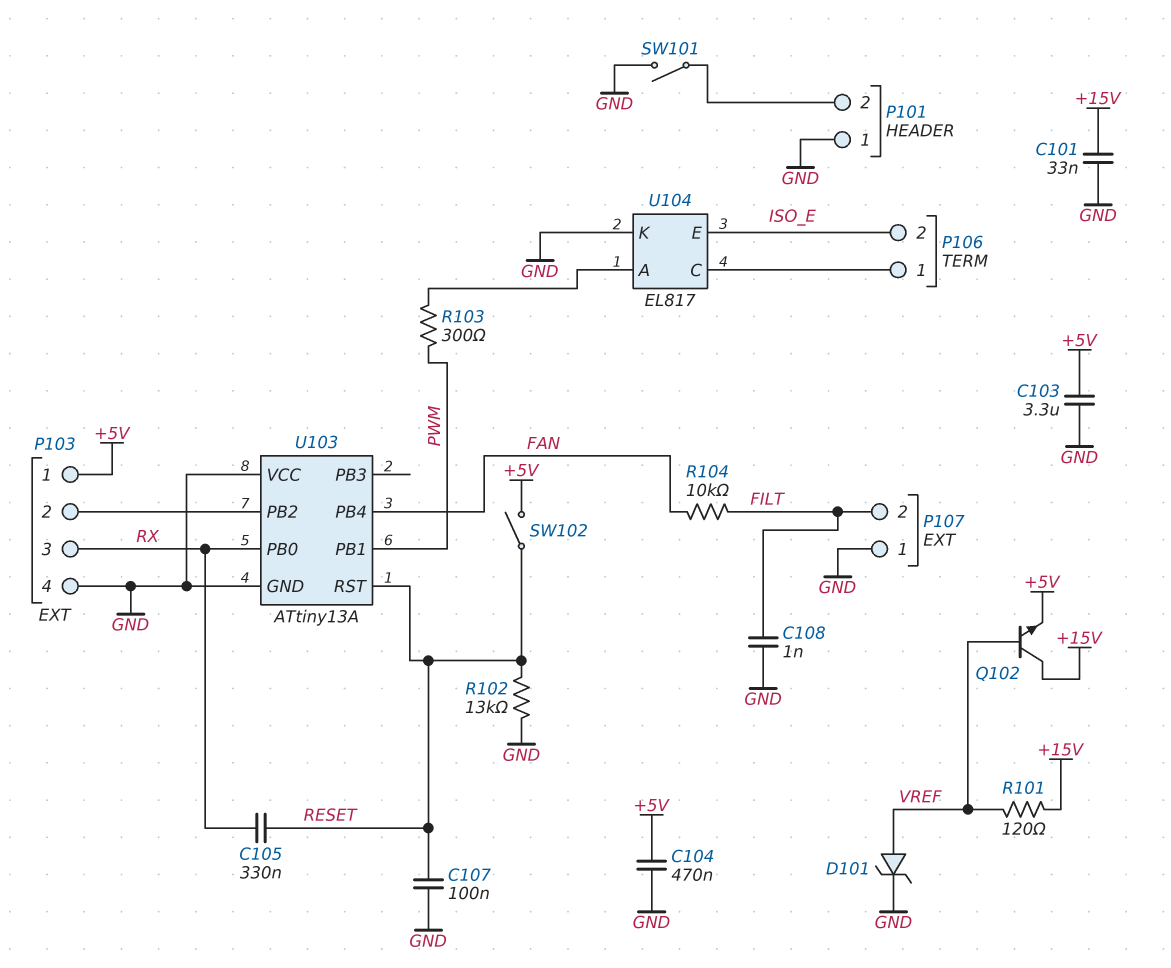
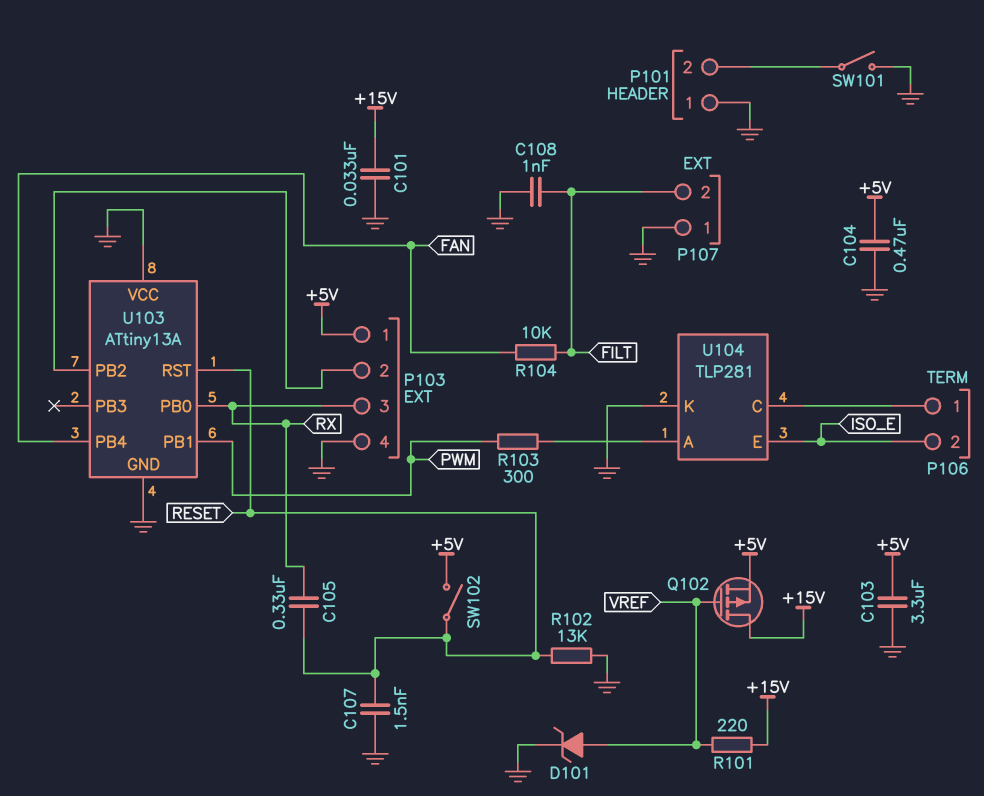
C107: 100nF (GND, RESET) -> 1.5nF (GND, RESET)
Q102: NPN (B VREF, C +15V, E +5V) -> PMOS (G VREF, D +15V, S +5V)
R101: 120 (+15V, VREF) -> 220 (+15V, VREF)
U104: EL817 -> TLP281

